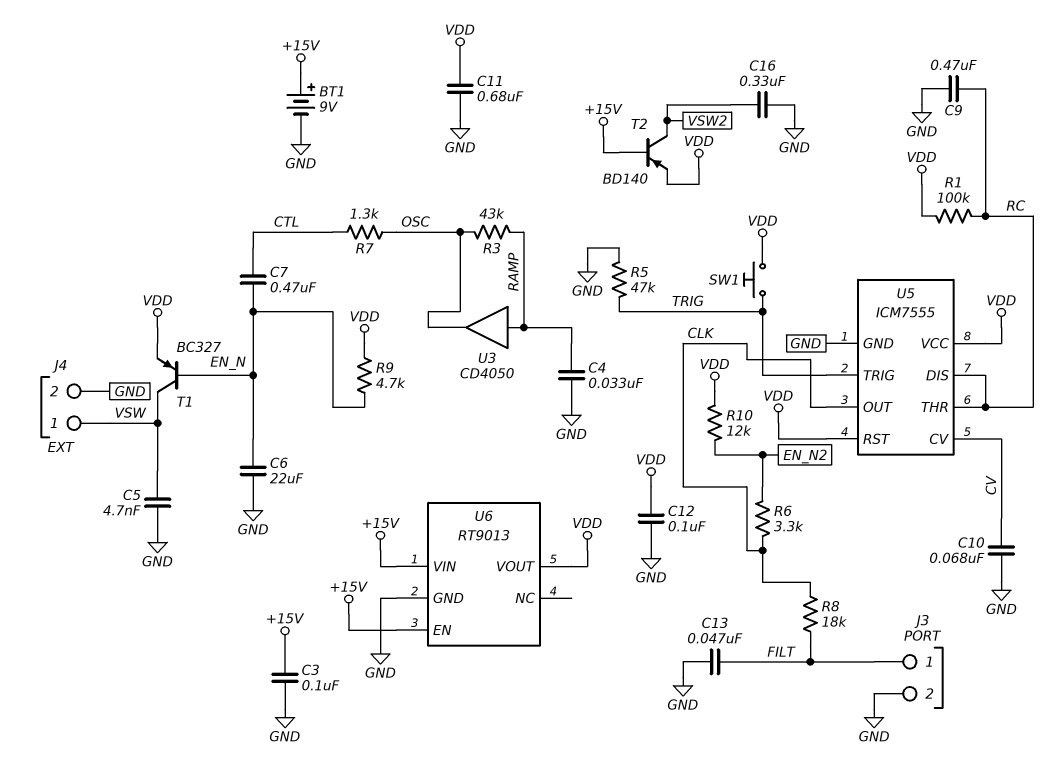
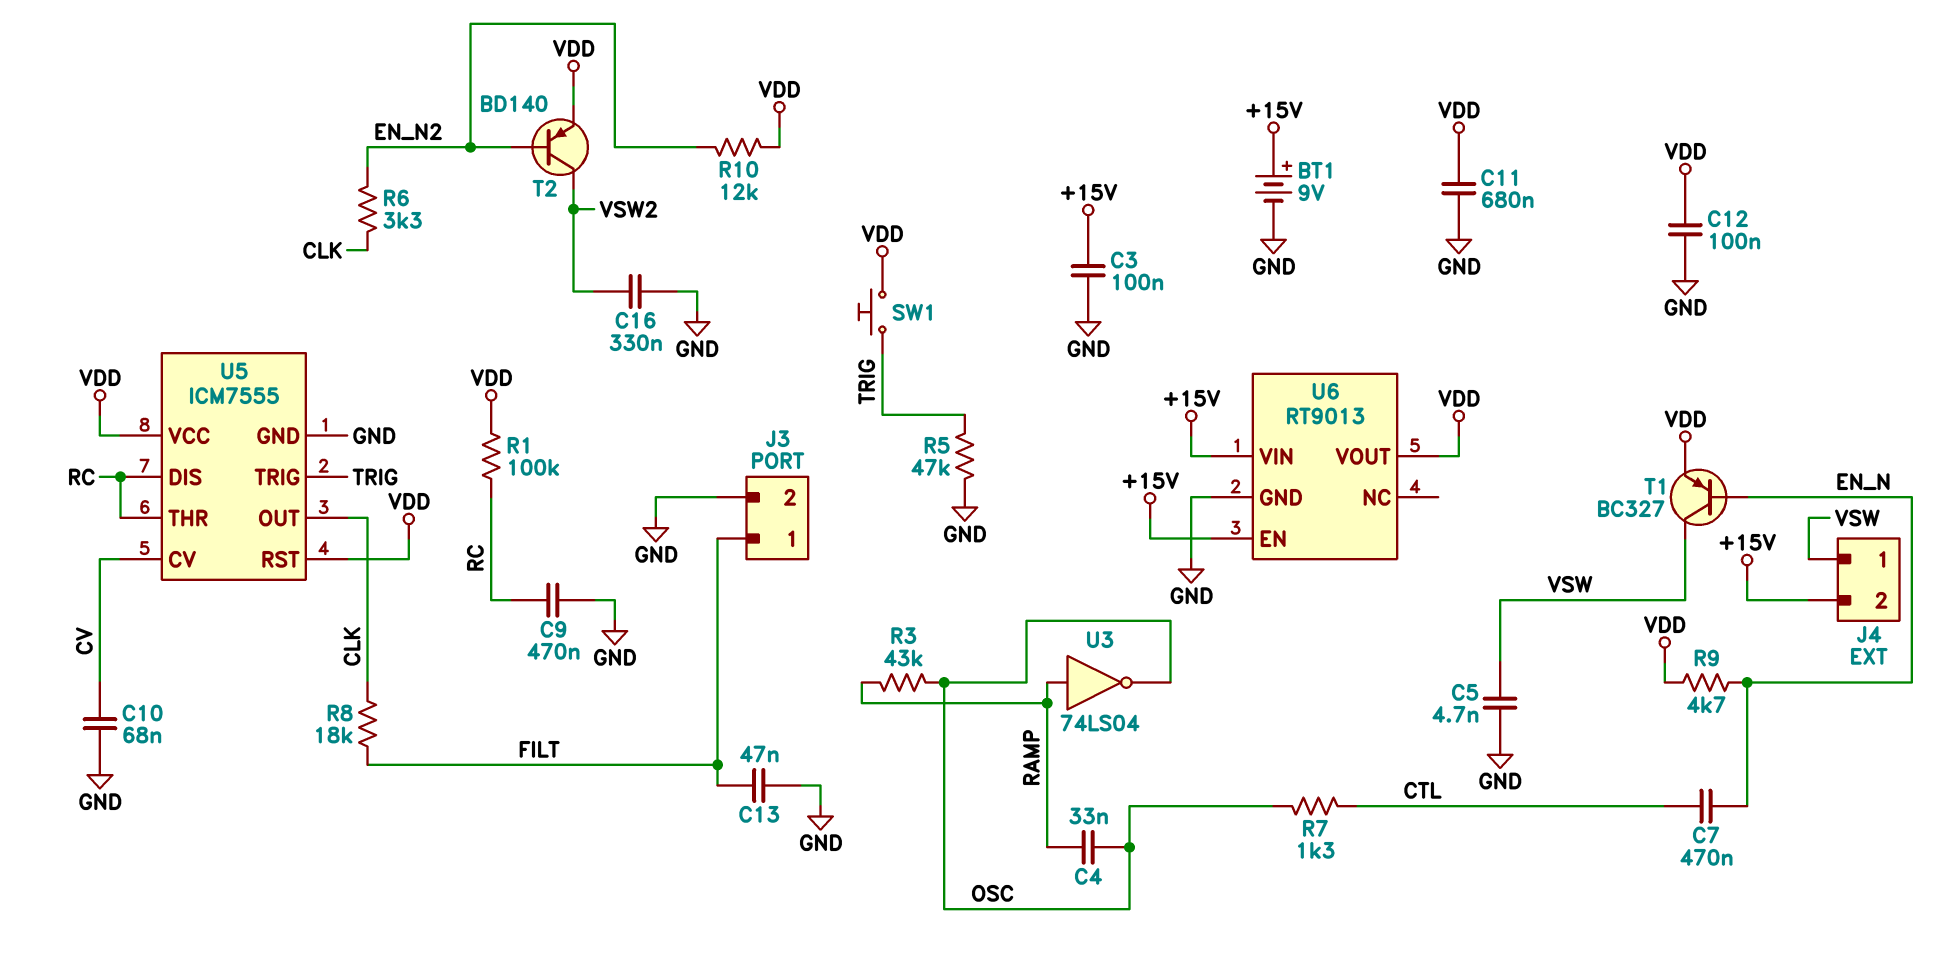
C4: 33nF (GND, RAMP) -> 33nF (OSC, RAMP)
C6: 22uF (EN_N, GND) -> none
J4 pin 2: GND -> +15V
T2: PNP BD140 (B +15V, C VSW2, E VDD) -> PNP BD140 (B EN_N2, C VSW2, E VDD)
U3: buffer CD4050 (in RAMP, out OSC) -> NOT 74LS04 (in RAMP, out OSC)

